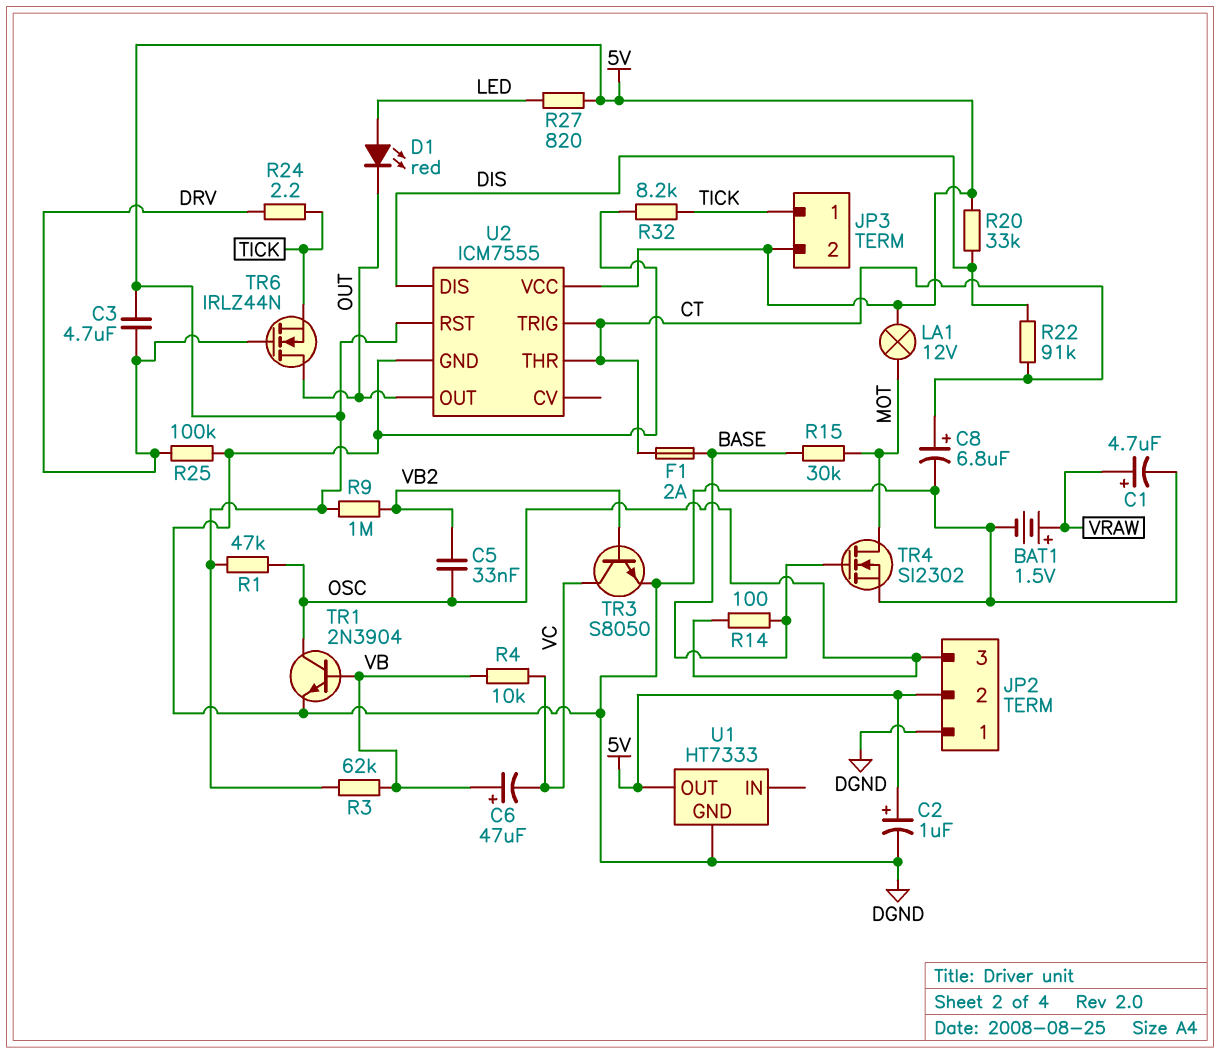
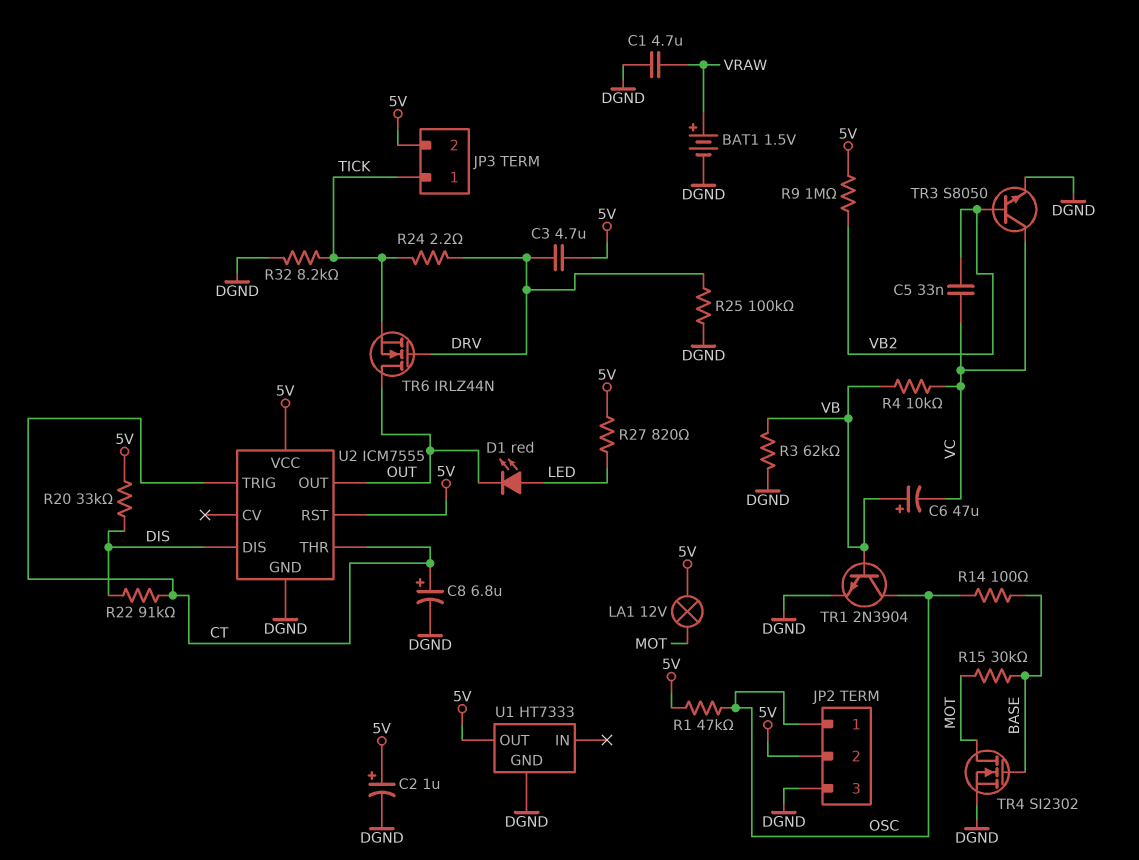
C1: 4.7uF (plus VRAW, minus DGND) -> 4.7uF (DGND, VRAW)
C5: 33nF (OSC, VB2) -> 33nF (VB2, VC)
F1: 2A (BASE, CT) -> none
JP2 pin 1: DGND -> OSC
JP2 pin 3: OSC -> DGND
R3: 62k (5V, VB) -> 62k (DGND, VB)

